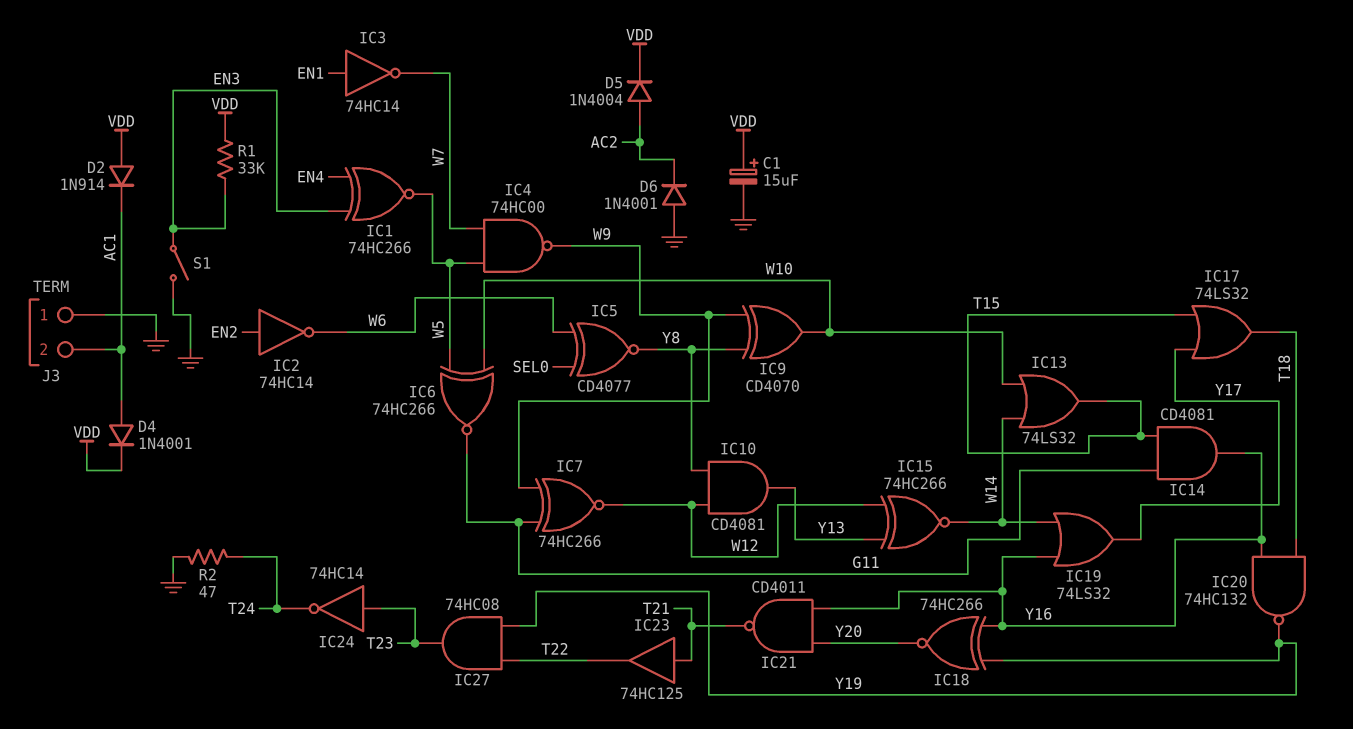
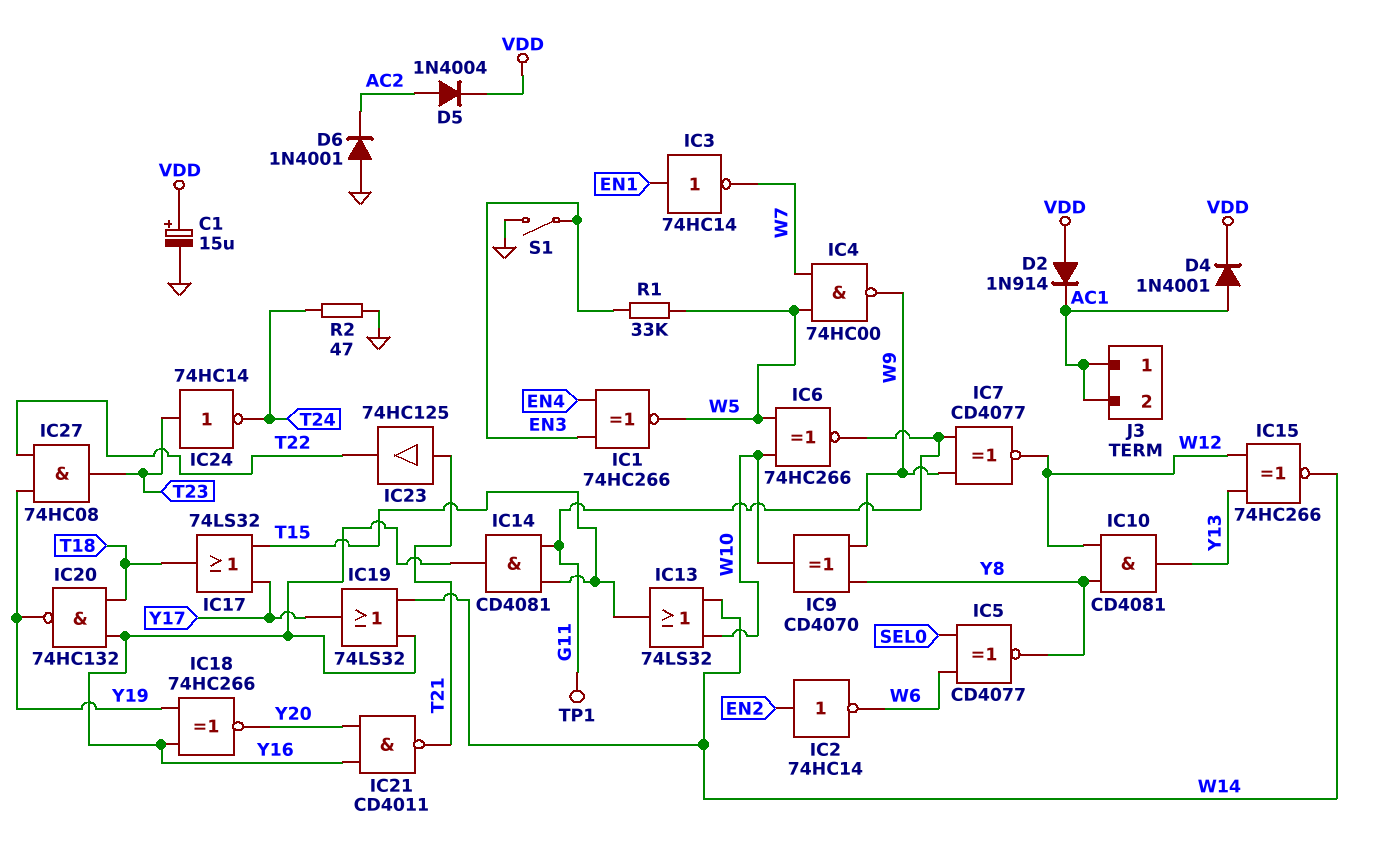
IC7: XNOR 74HC266 (in G11, in W9, out W12) -> XNOR CD4077 (in G11, in W9, out W12)
J3 pin 1: GND -> AC1
R1: 33k (EN3, VDD) -> 33k (EN3, W5)
TP1: none -> test point (G11)

